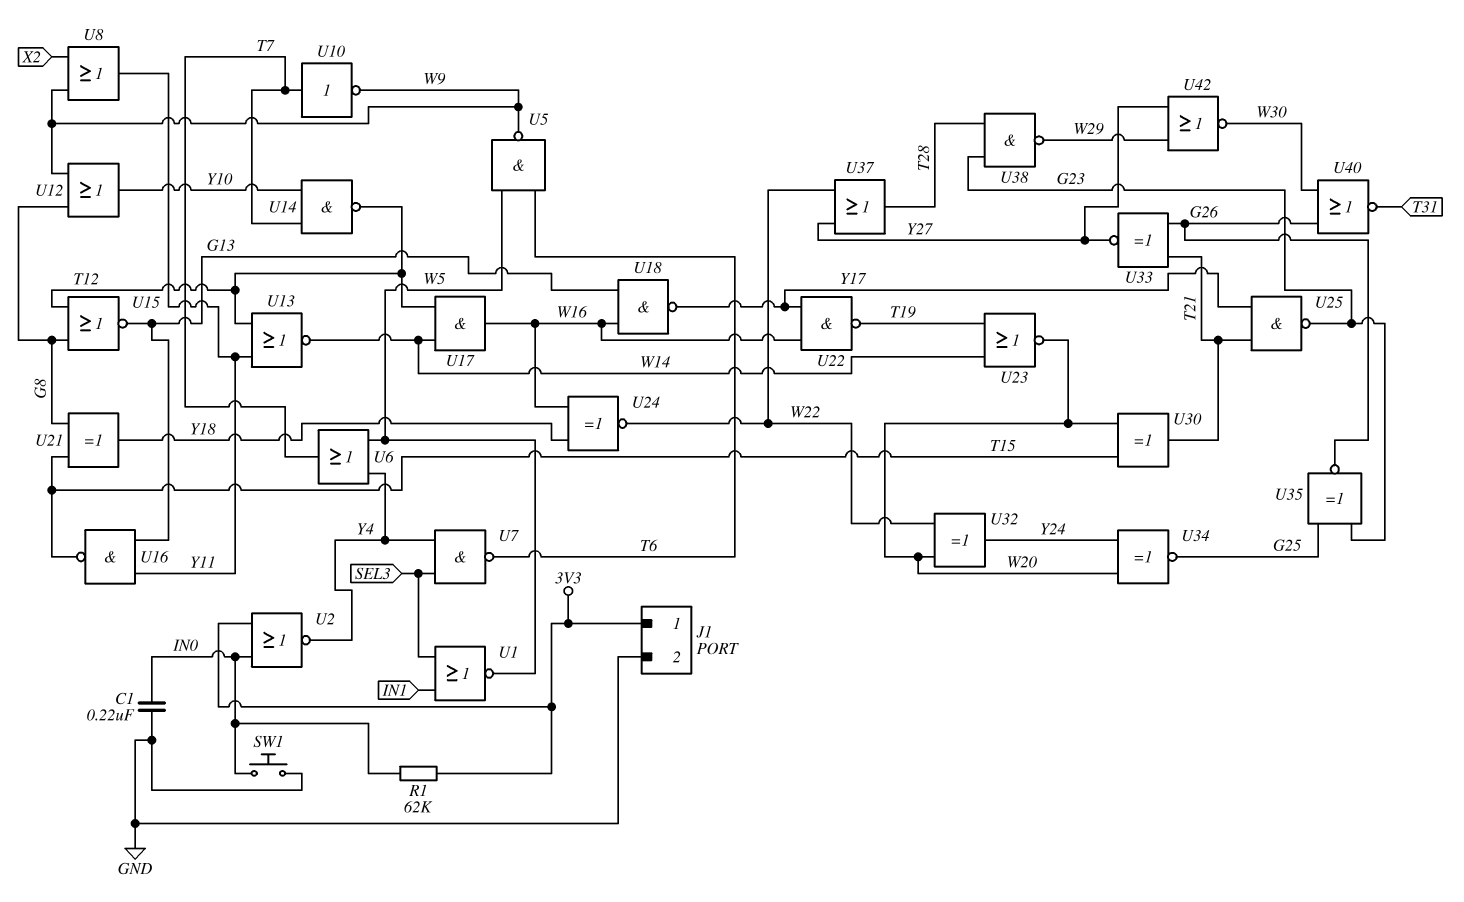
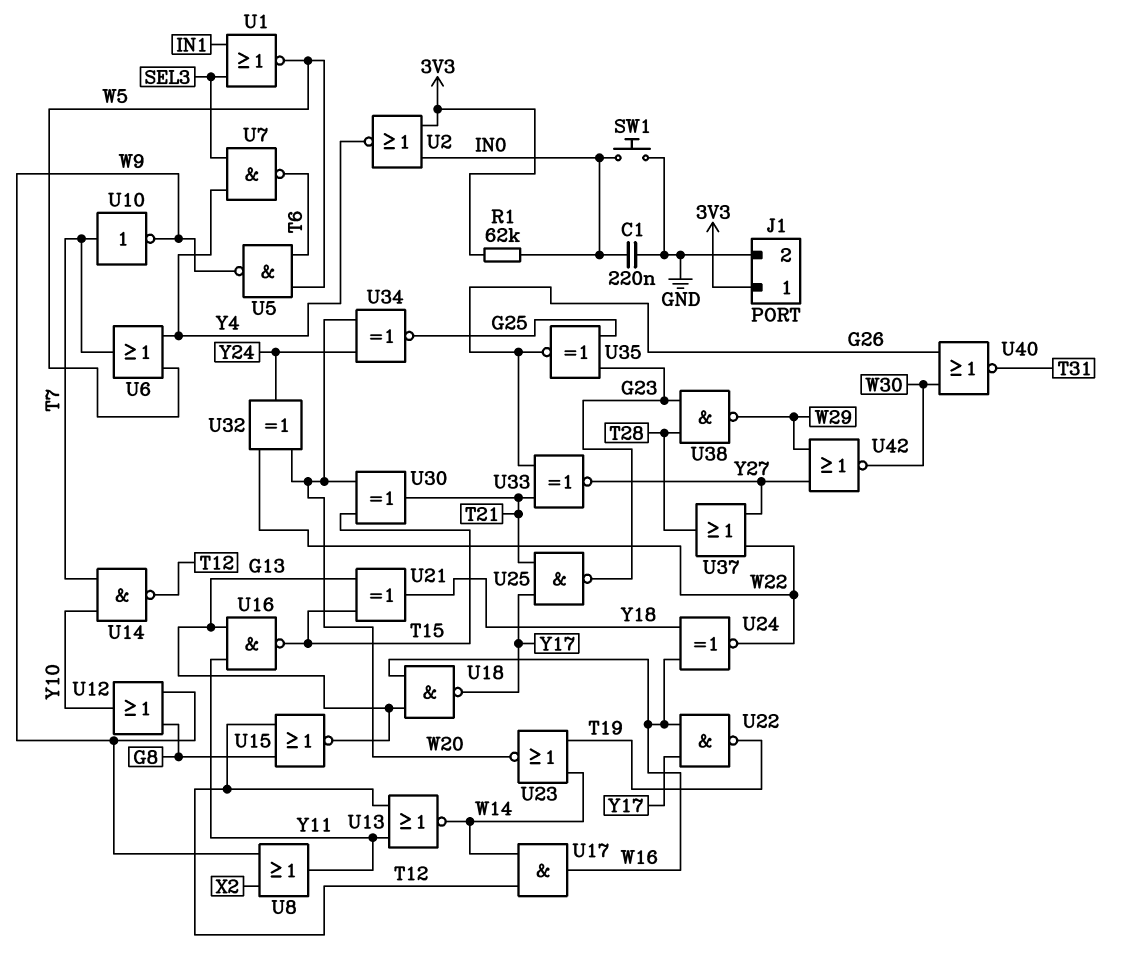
U21: XOR (in G8, in T15, out Y18) -> XOR (in G13, in T15, out Y18)

